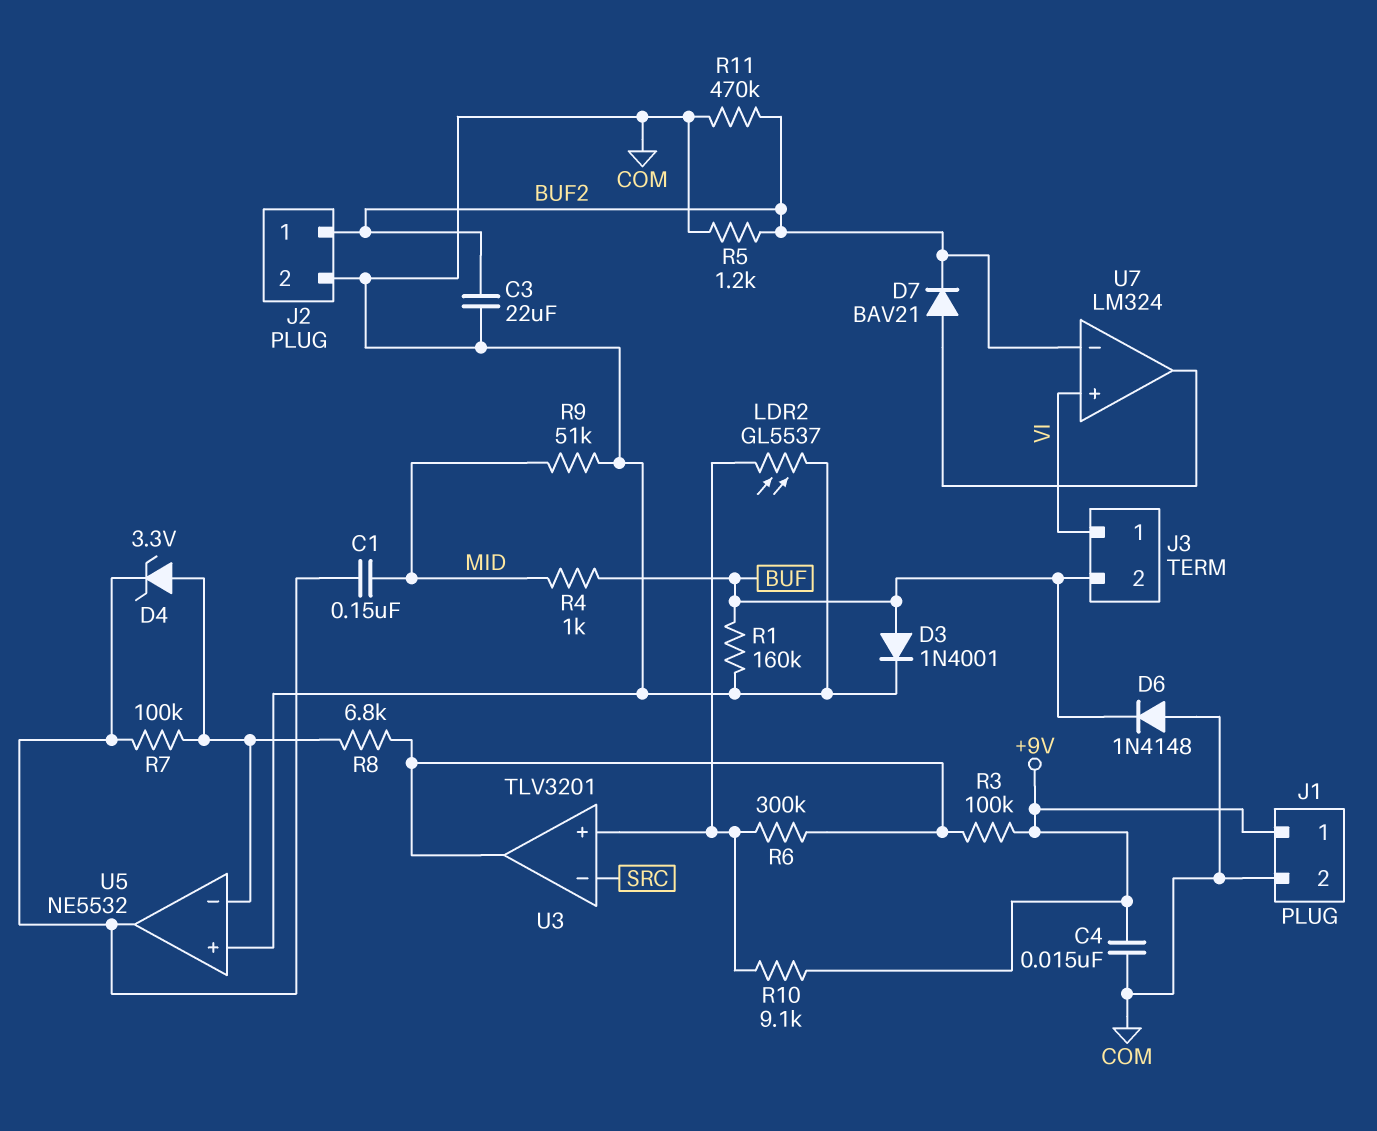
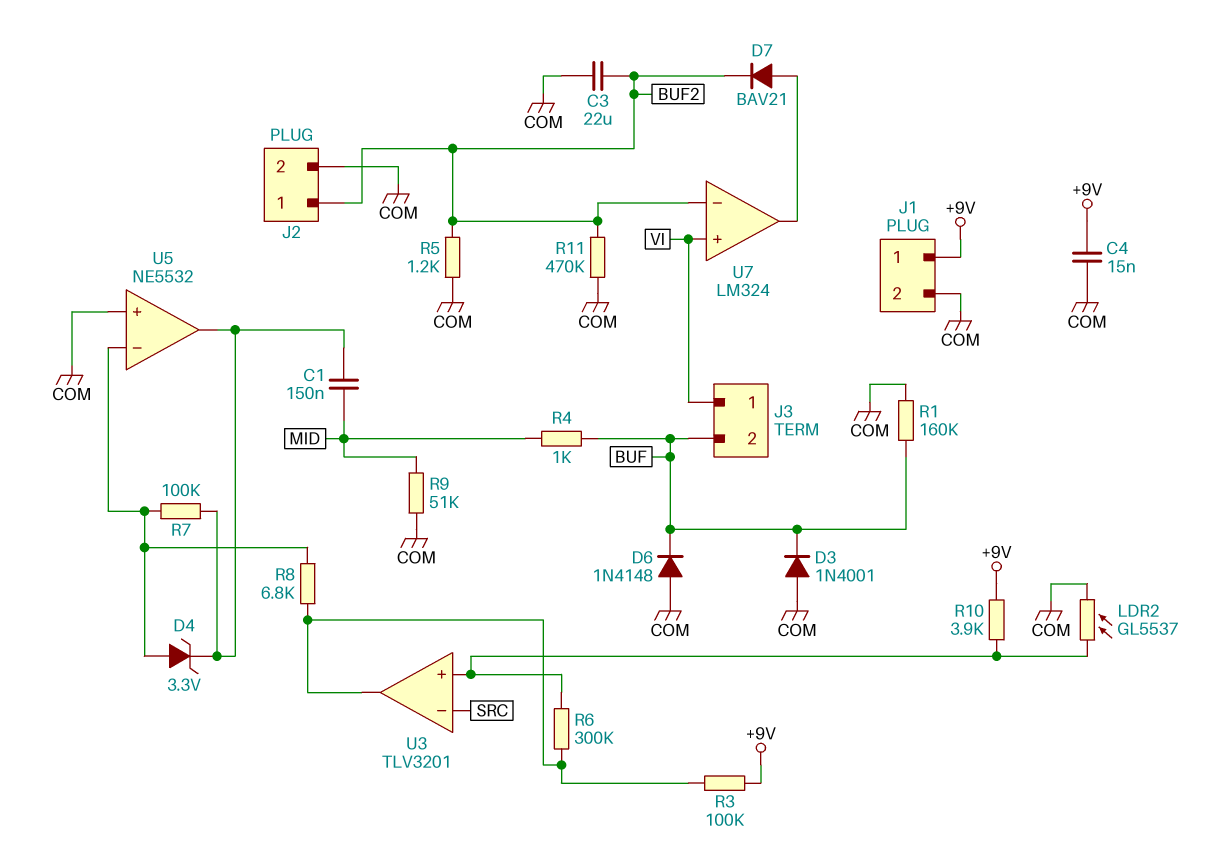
D3: diode 1N4001 (A BUF, K COM) -> diode 1N4001 (A COM, K BUF)
R10: 9.1k (+9V, U3/in+) -> 3.9k (+9V, U3/in+)

